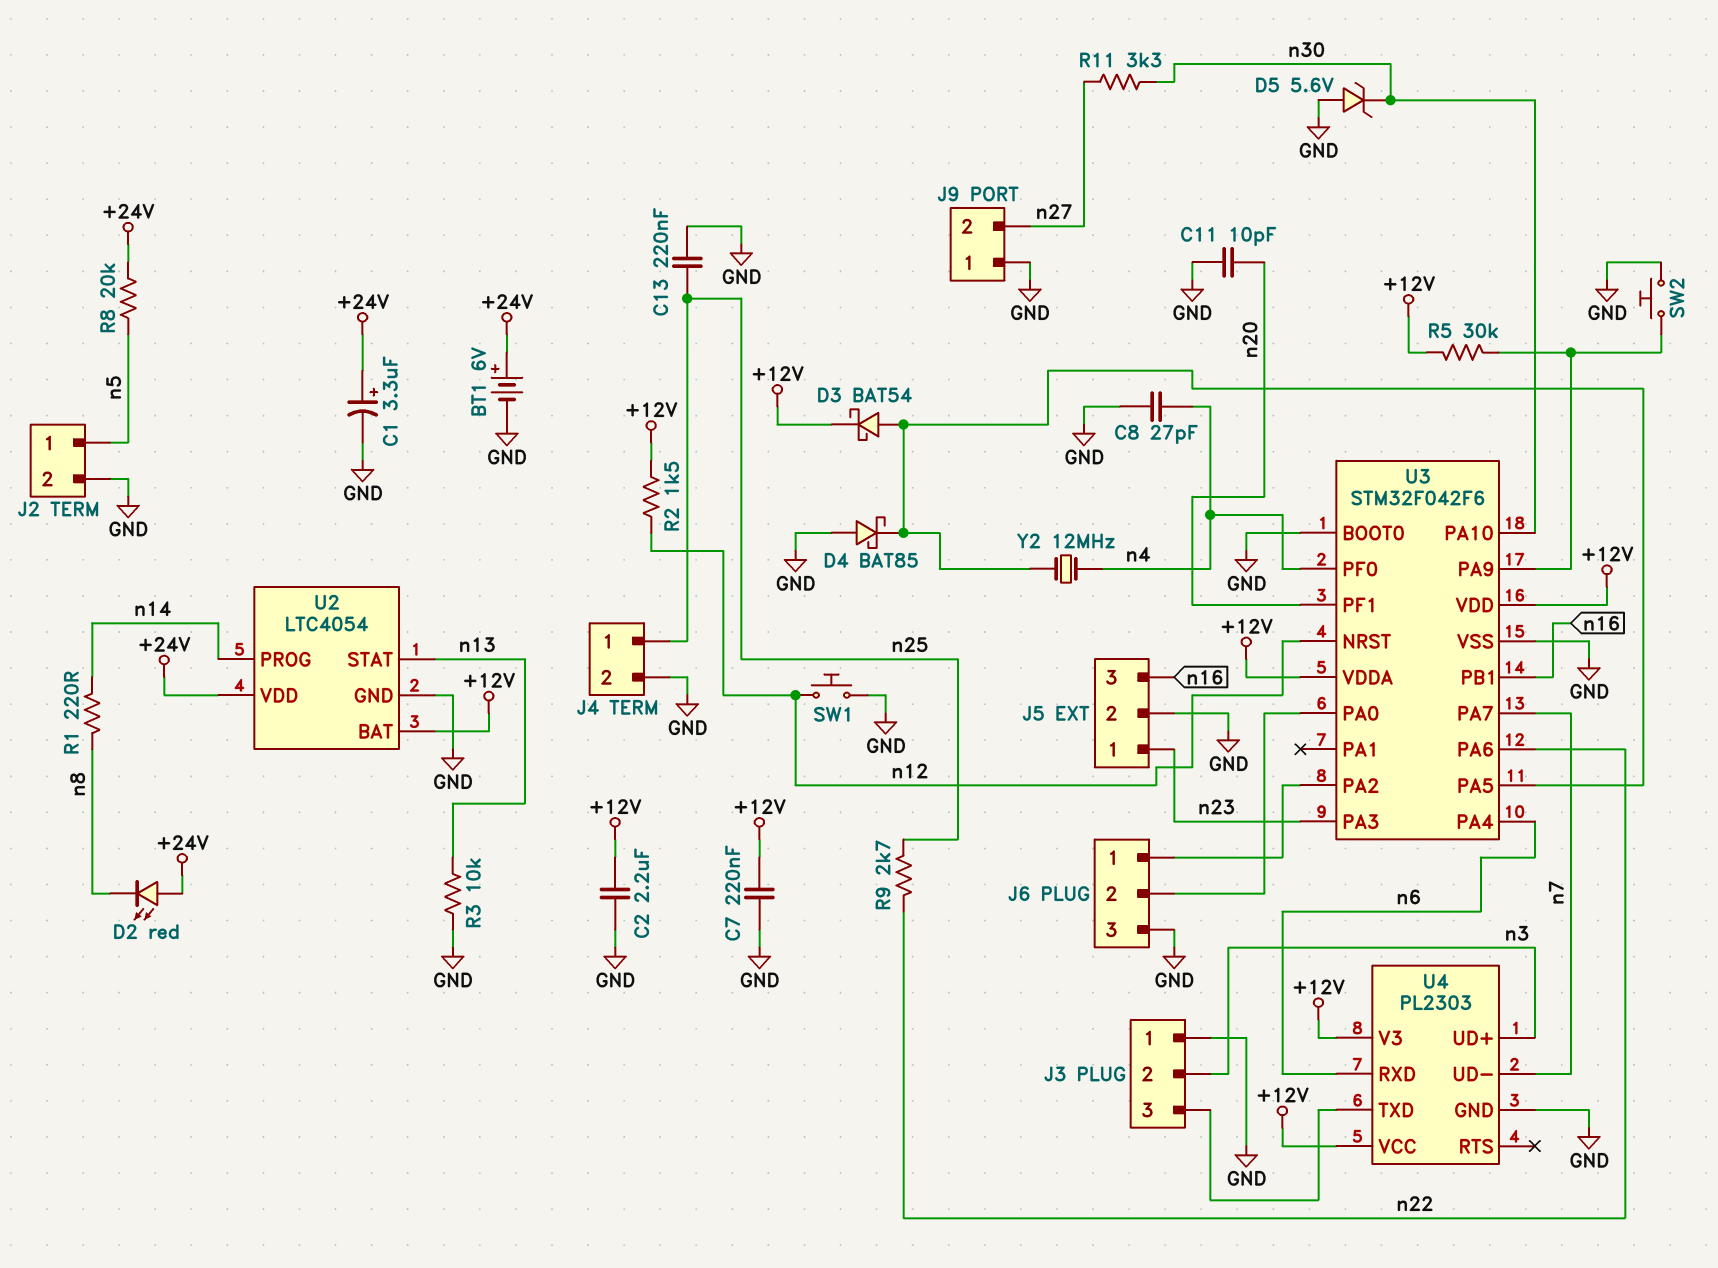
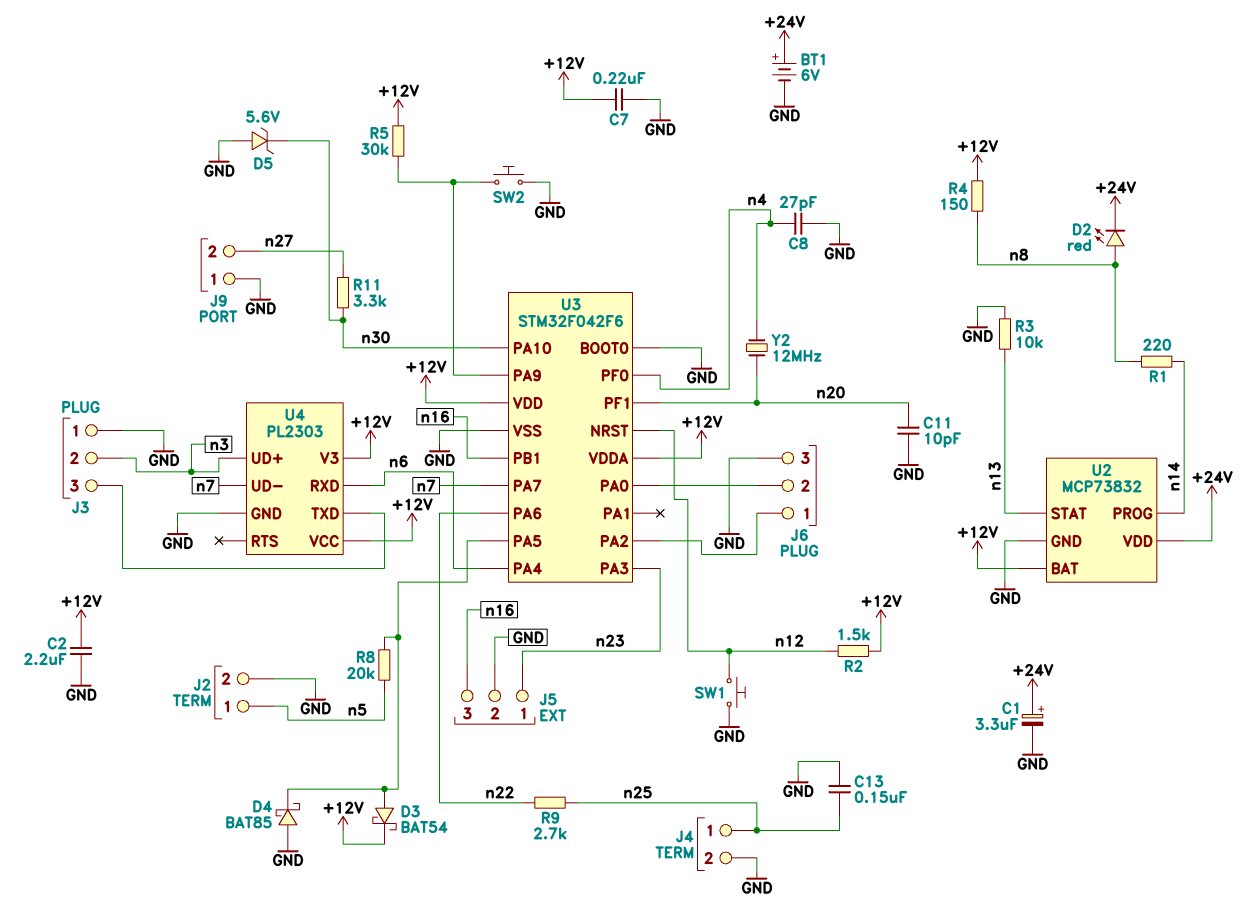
C13: 220nF (GND, n25) -> 150nF (GND, n25)
D2: LED red (A +24V, K n8) -> LED red (A n8, K +24V)
R4: none -> 150 (+12V, n8)
R8: 20k (+24V, n5) -> 20k (U3/PA5, n5)
U2: LTC4054 -> MCP73832
Y2: 12MHz (U3/PA5, n4) -> 12MHz (n4, n20)

